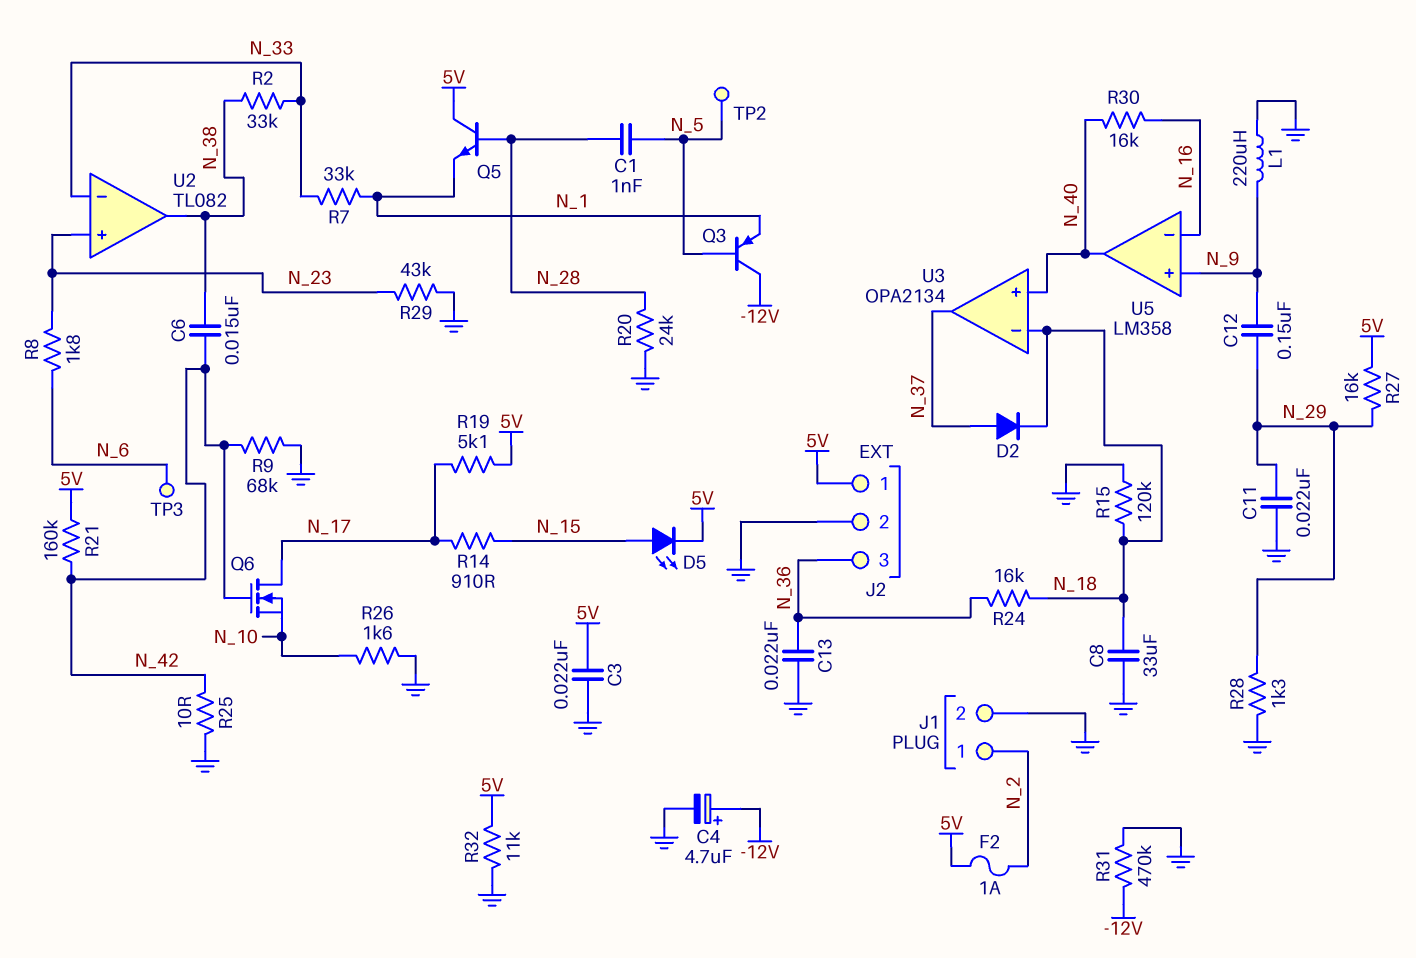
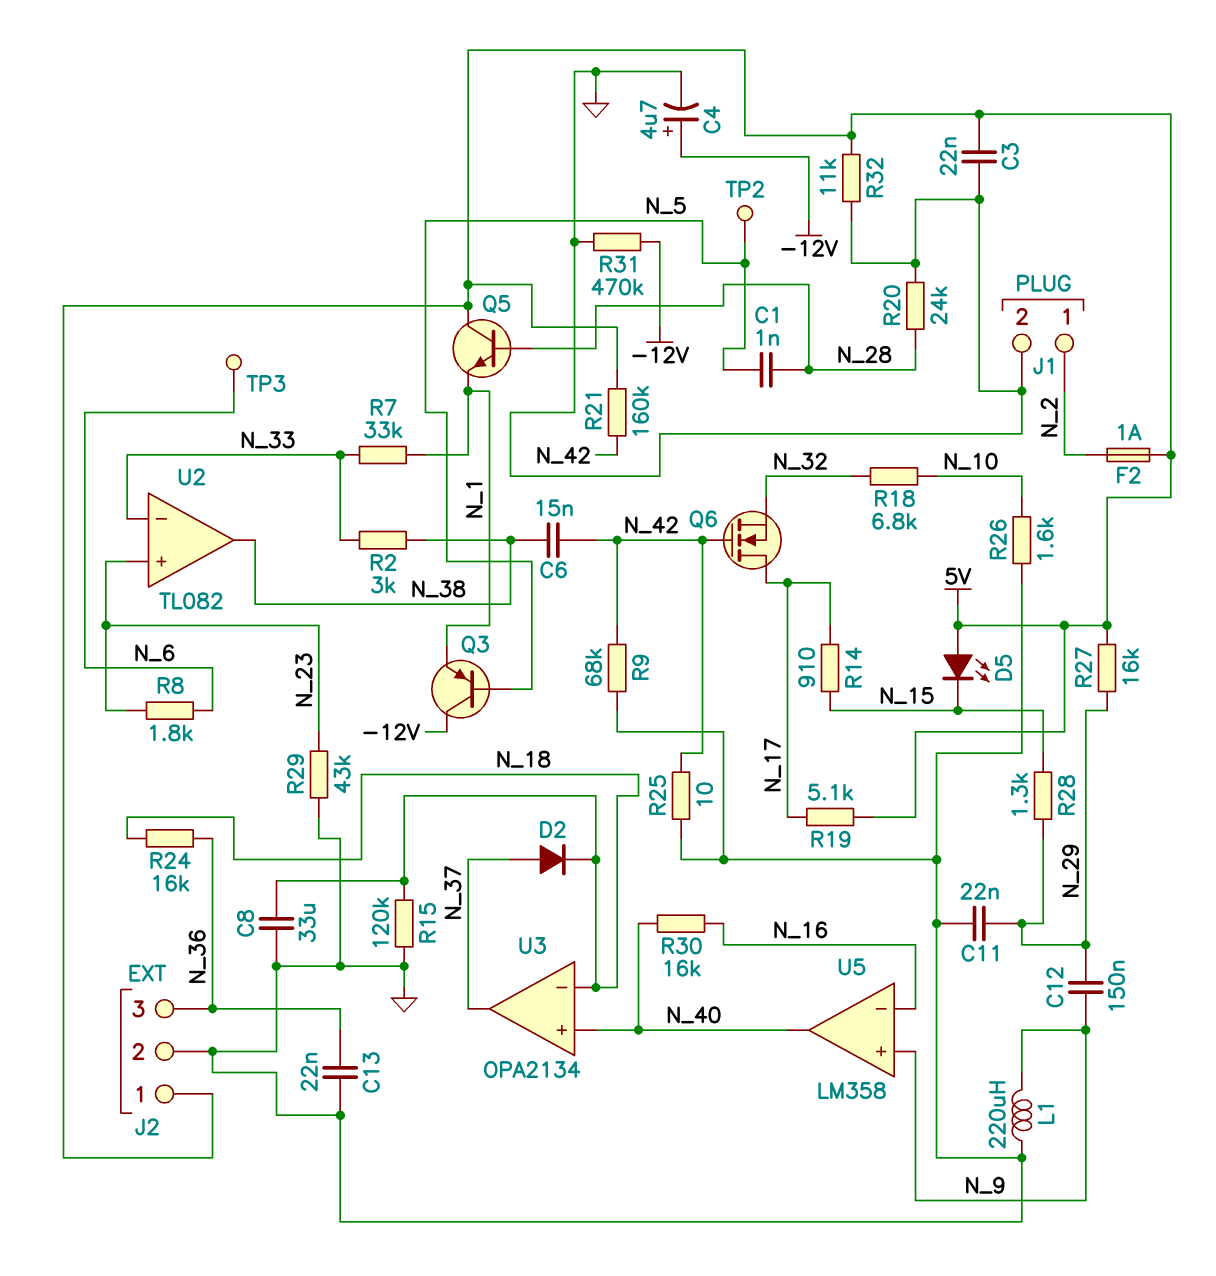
D5: LED (A N_15, K 5V) -> LED (A 5V, K N_15)
Q6: NMOS (G N_42, D N_17, S N_10) -> NMOS (G N_42, D N_17, S N_32)
R2: 33k (N_33, N_38) -> 3k (N_33, N_38)
R18: none -> 6.8k (N_10, N_32)
R28: 1.3k (GND, N_29) -> 1.3k (N_15, N_29)

